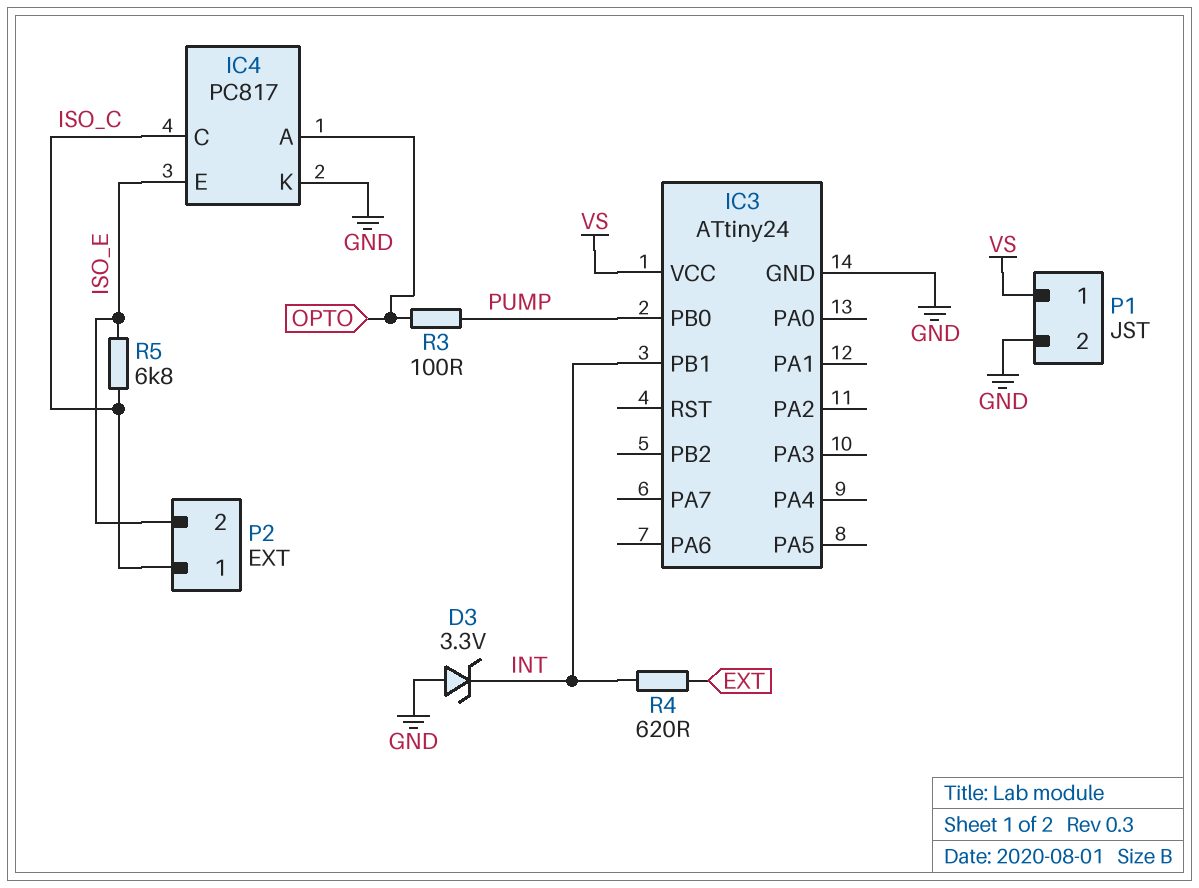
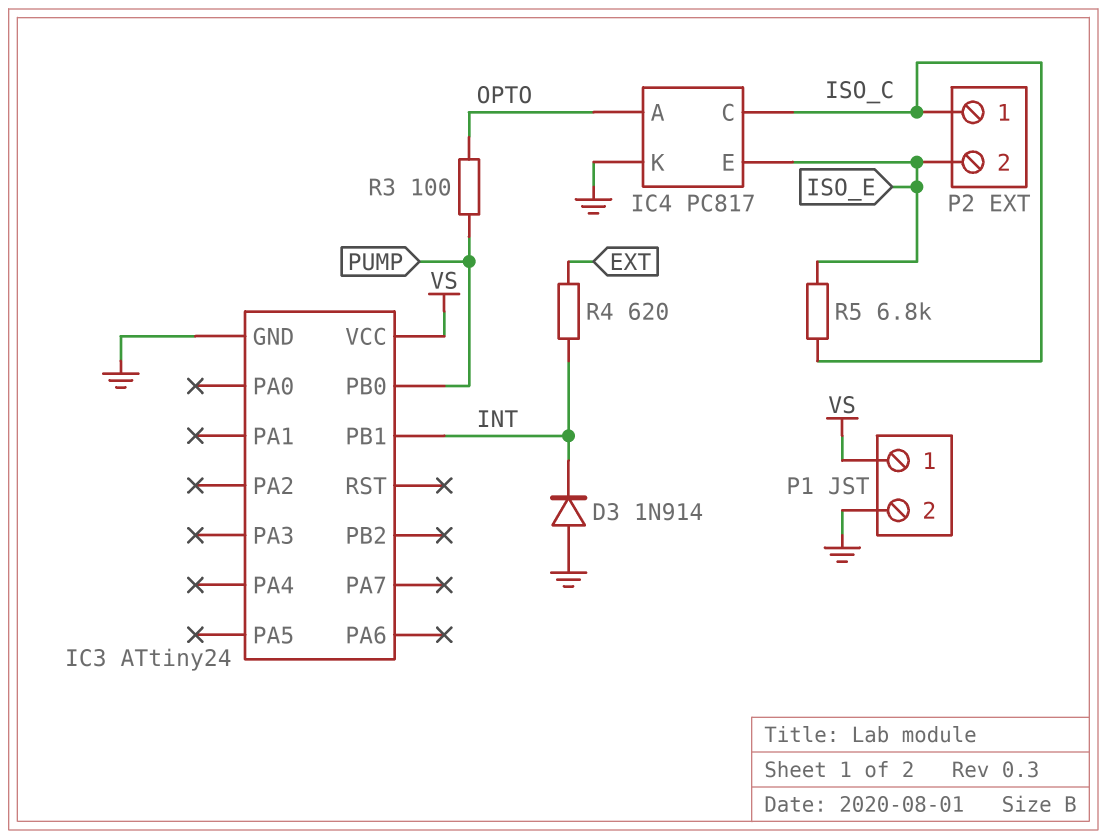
D3: zener 3.3V (A GND, K INT) -> diode 1N914 (A GND, K INT)

